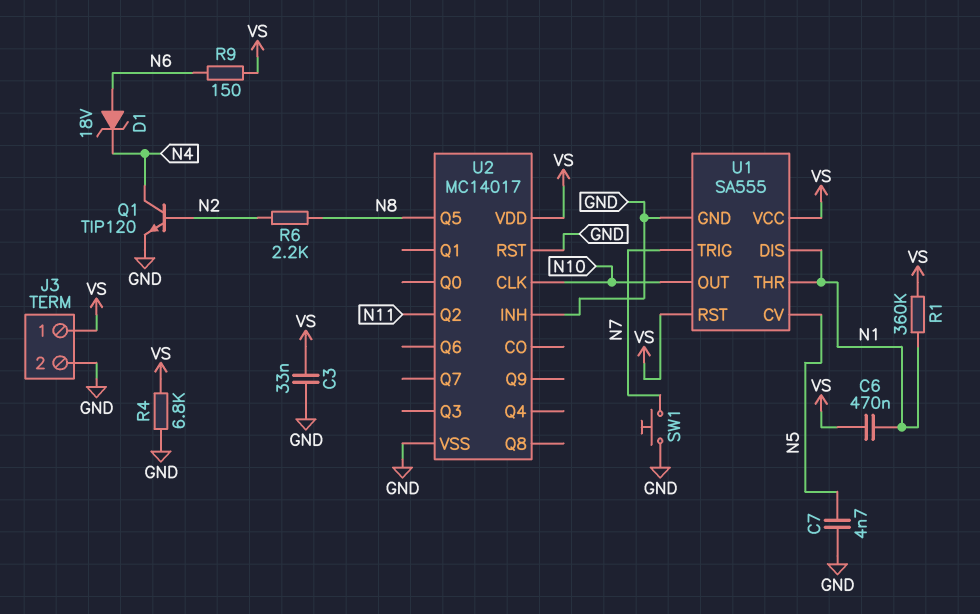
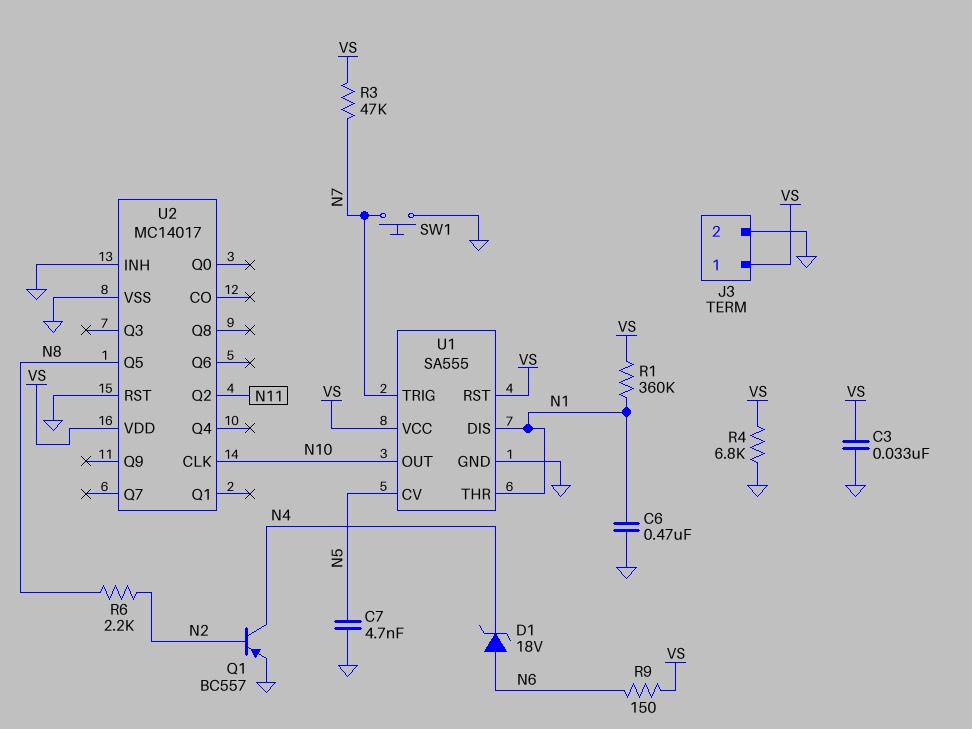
C6: 470nF (N1, VS) -> 470nF (GND, N1)
Q1: NPN TIP120 (B N2, C N4, E GND) -> PNP BC557 (B N2, C N4, E GND)
R3: none -> 47k (N7, VS)

